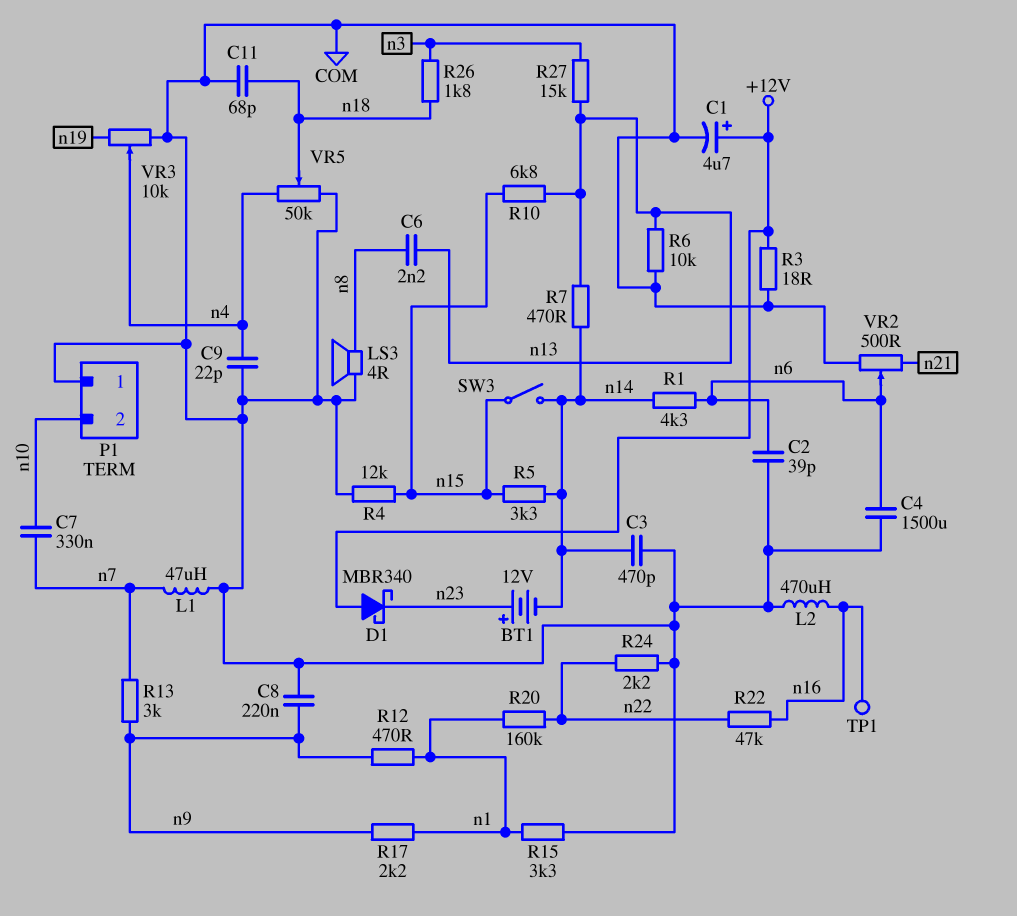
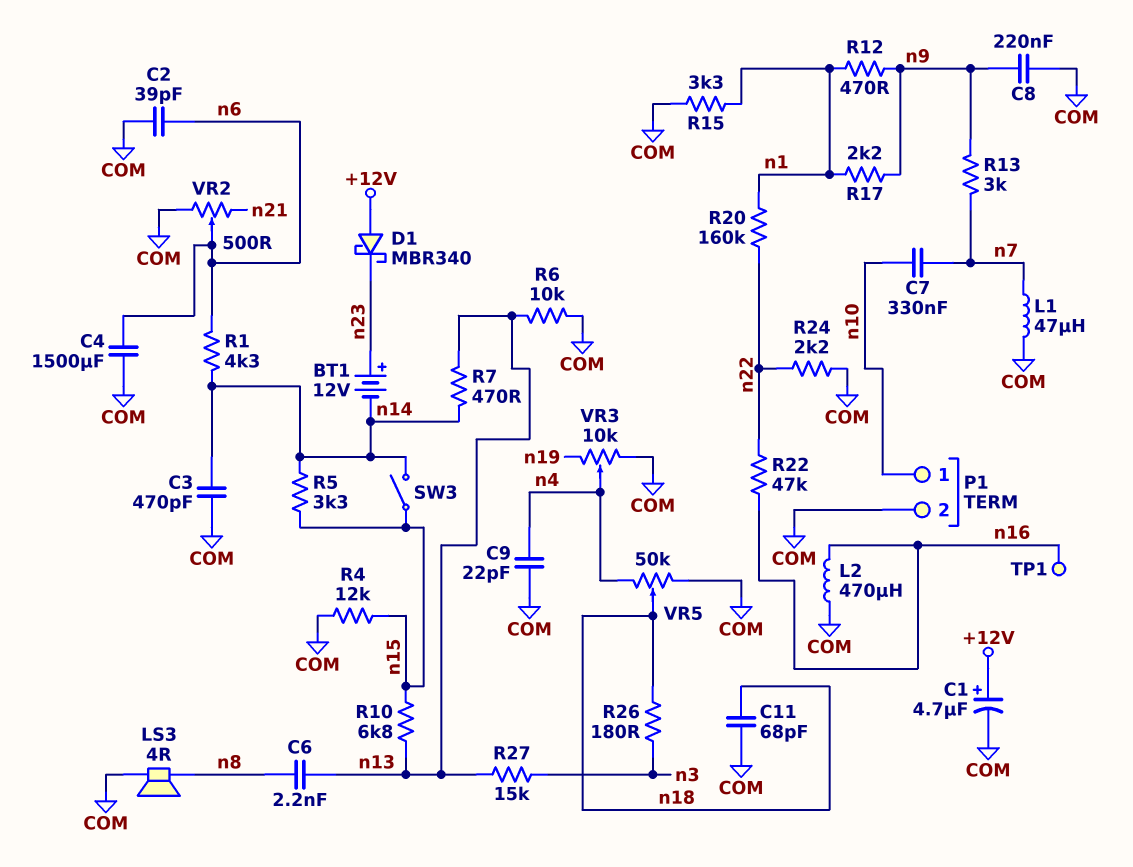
P1 pin 1: COM -> n10
P1 pin 2: n10 -> COM
R3: 18 (+12V, COM) -> none
R26: 1.8k (n3, n18) -> 180 (n3, n18)

